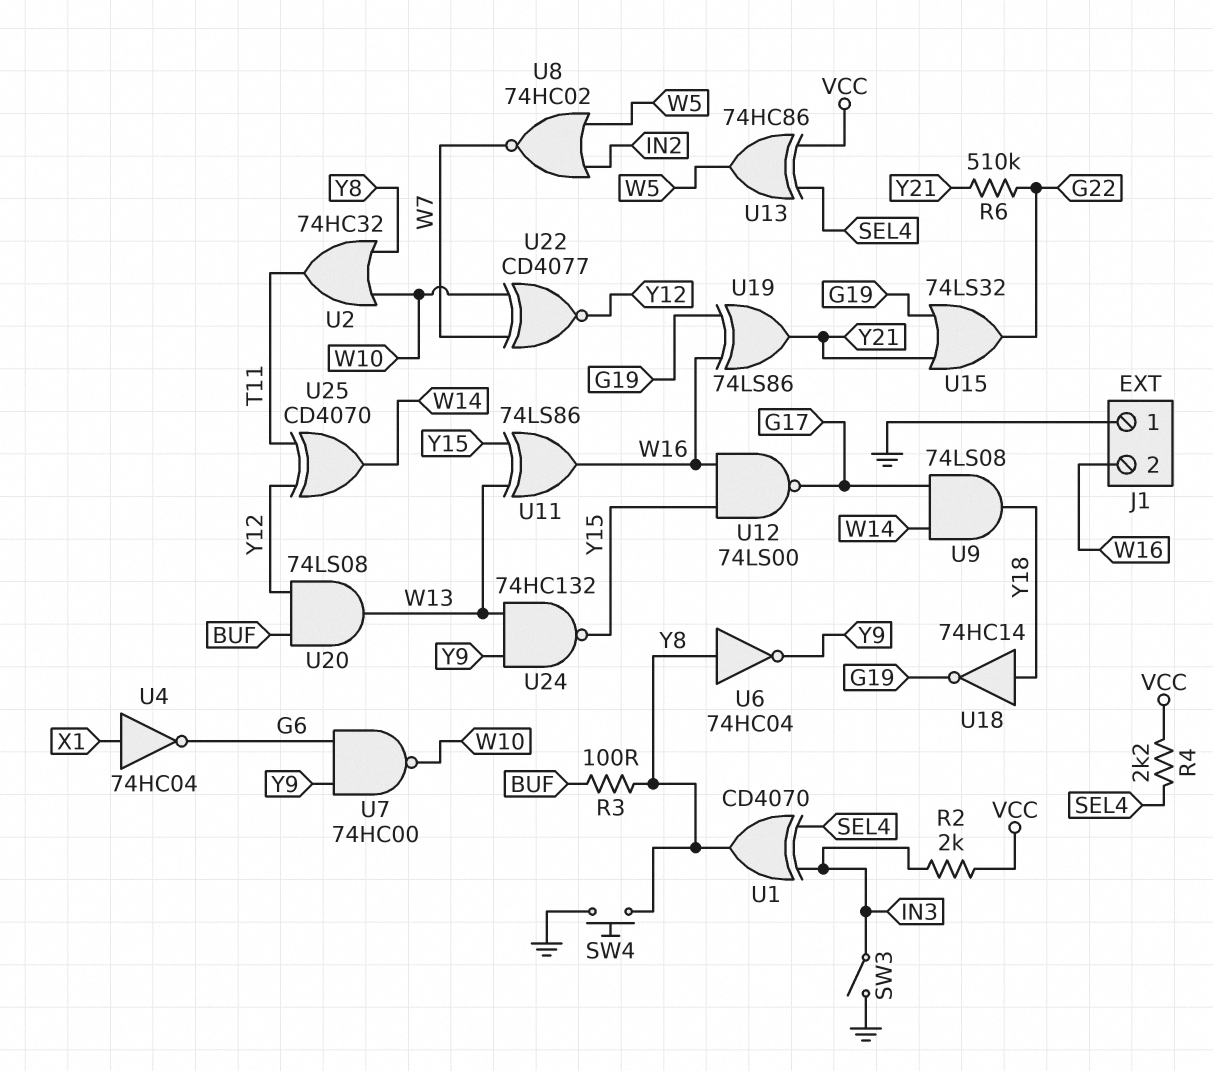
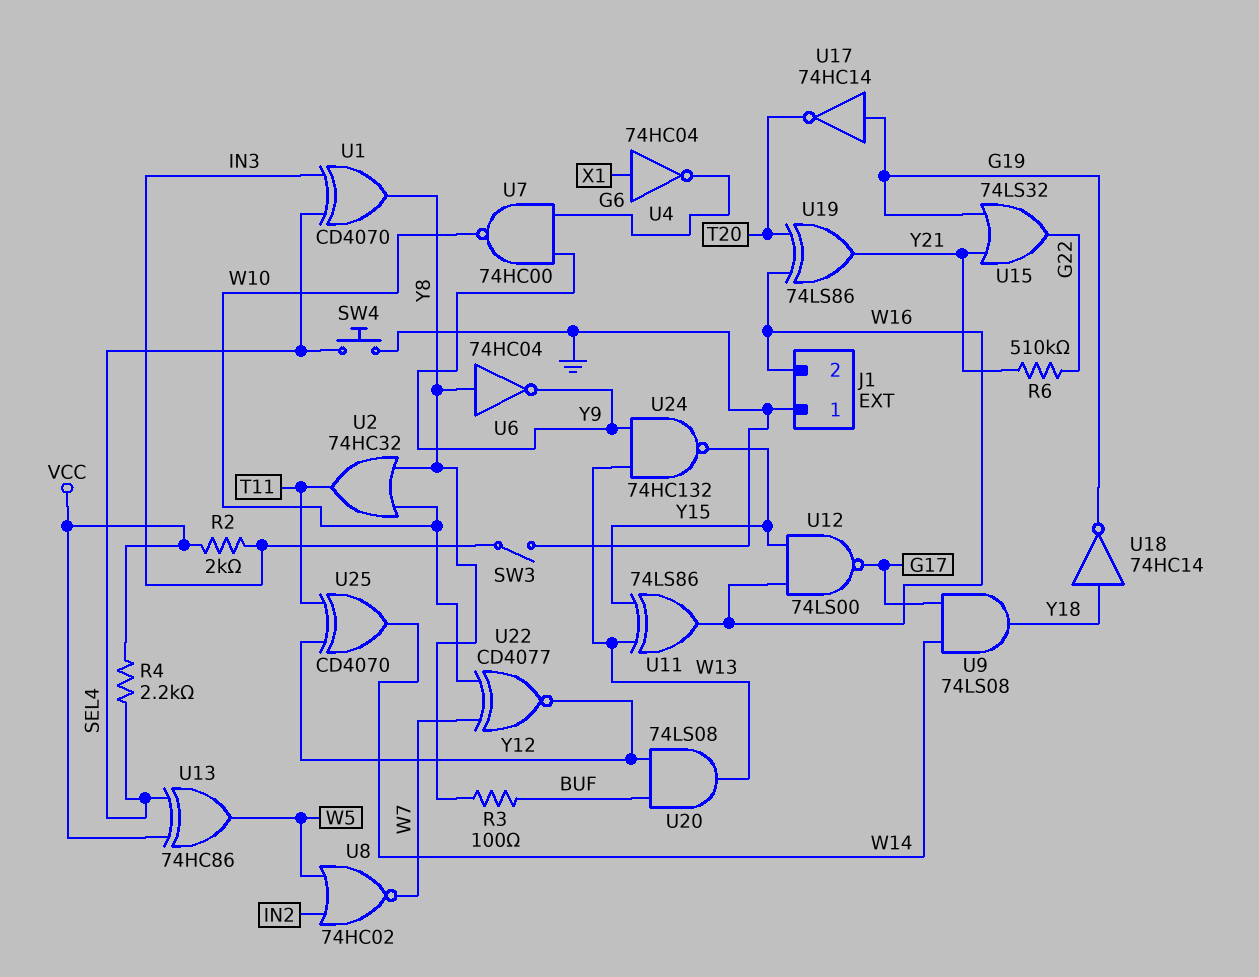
SW4: button (GND, Y8) -> button (GND, SEL4)
U17: none -> NOT 74HC14 (in G19, out T20)
U19: XOR 74LS86 (in G19, in W16, out Y21) -> XOR 74LS86 (in T20, in W16, out Y21)

